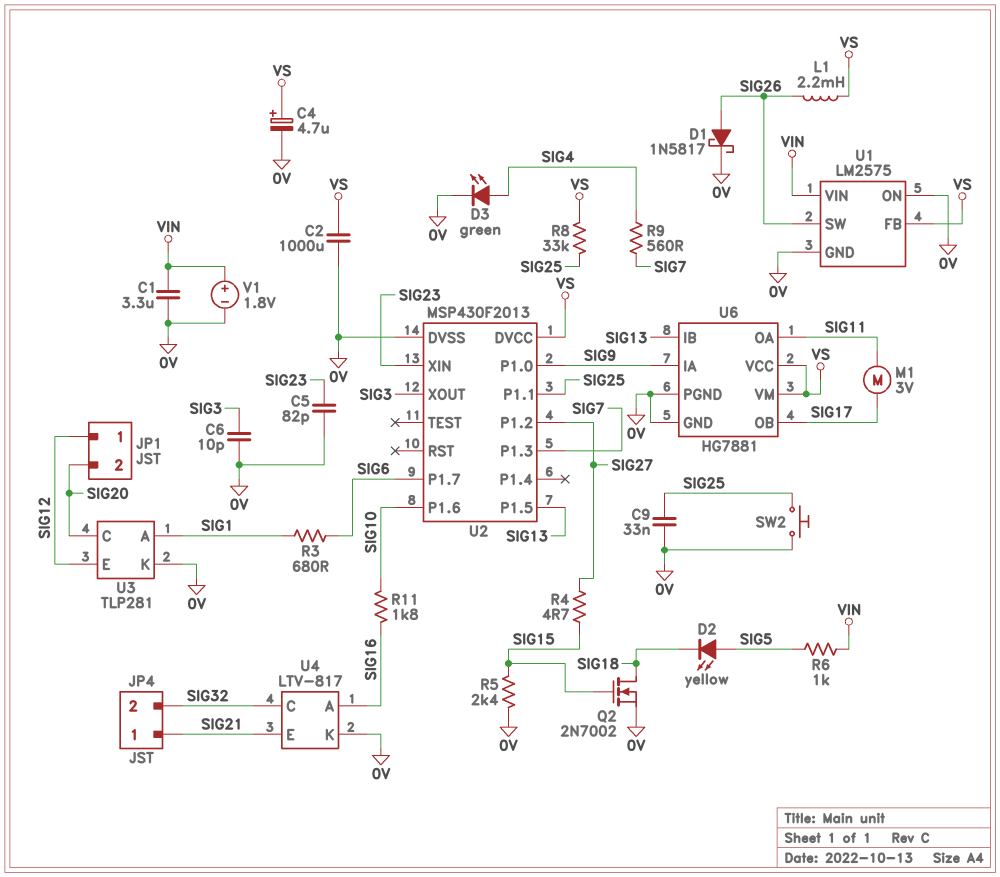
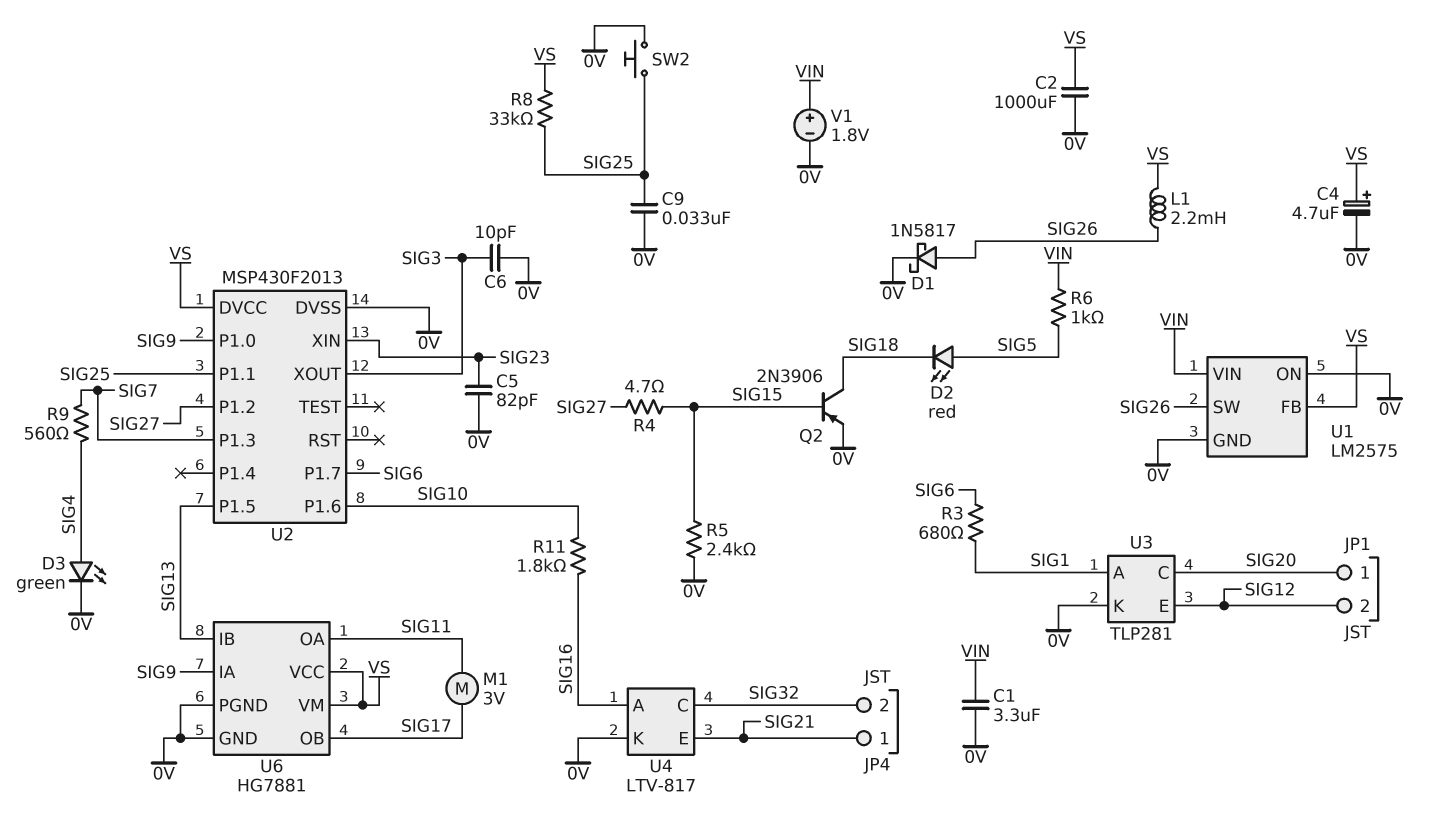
D2: LED yellow (A SIG5, K SIG18) -> LED red (A SIG5, K SIG18)
JP1 pin 1: SIG12 -> SIG20
JP1 pin 2: SIG20 -> SIG12
Q2: NMOS 2N7002 (G SIG15, D SIG18, S 0V) -> PNP 2N3906 (B SIG15, C SIG18, E 0V)

